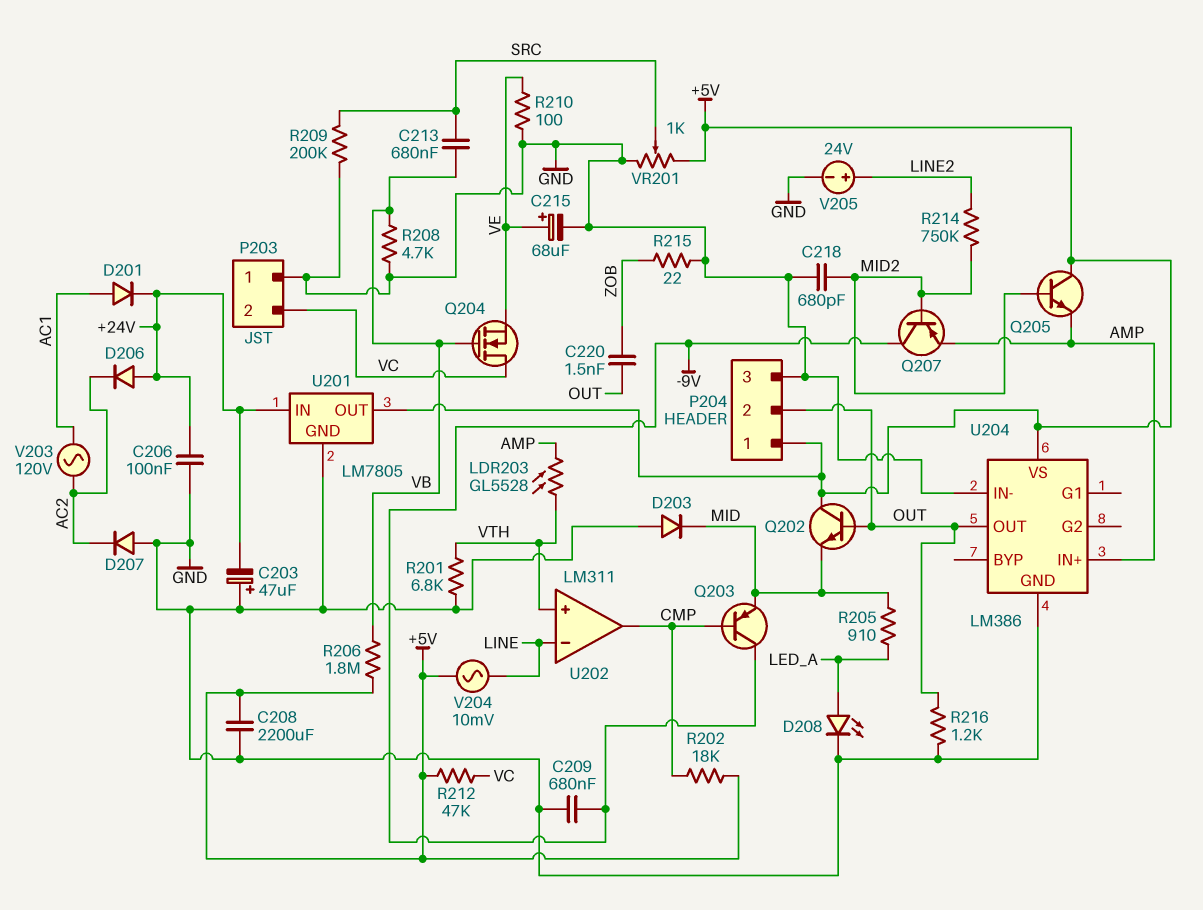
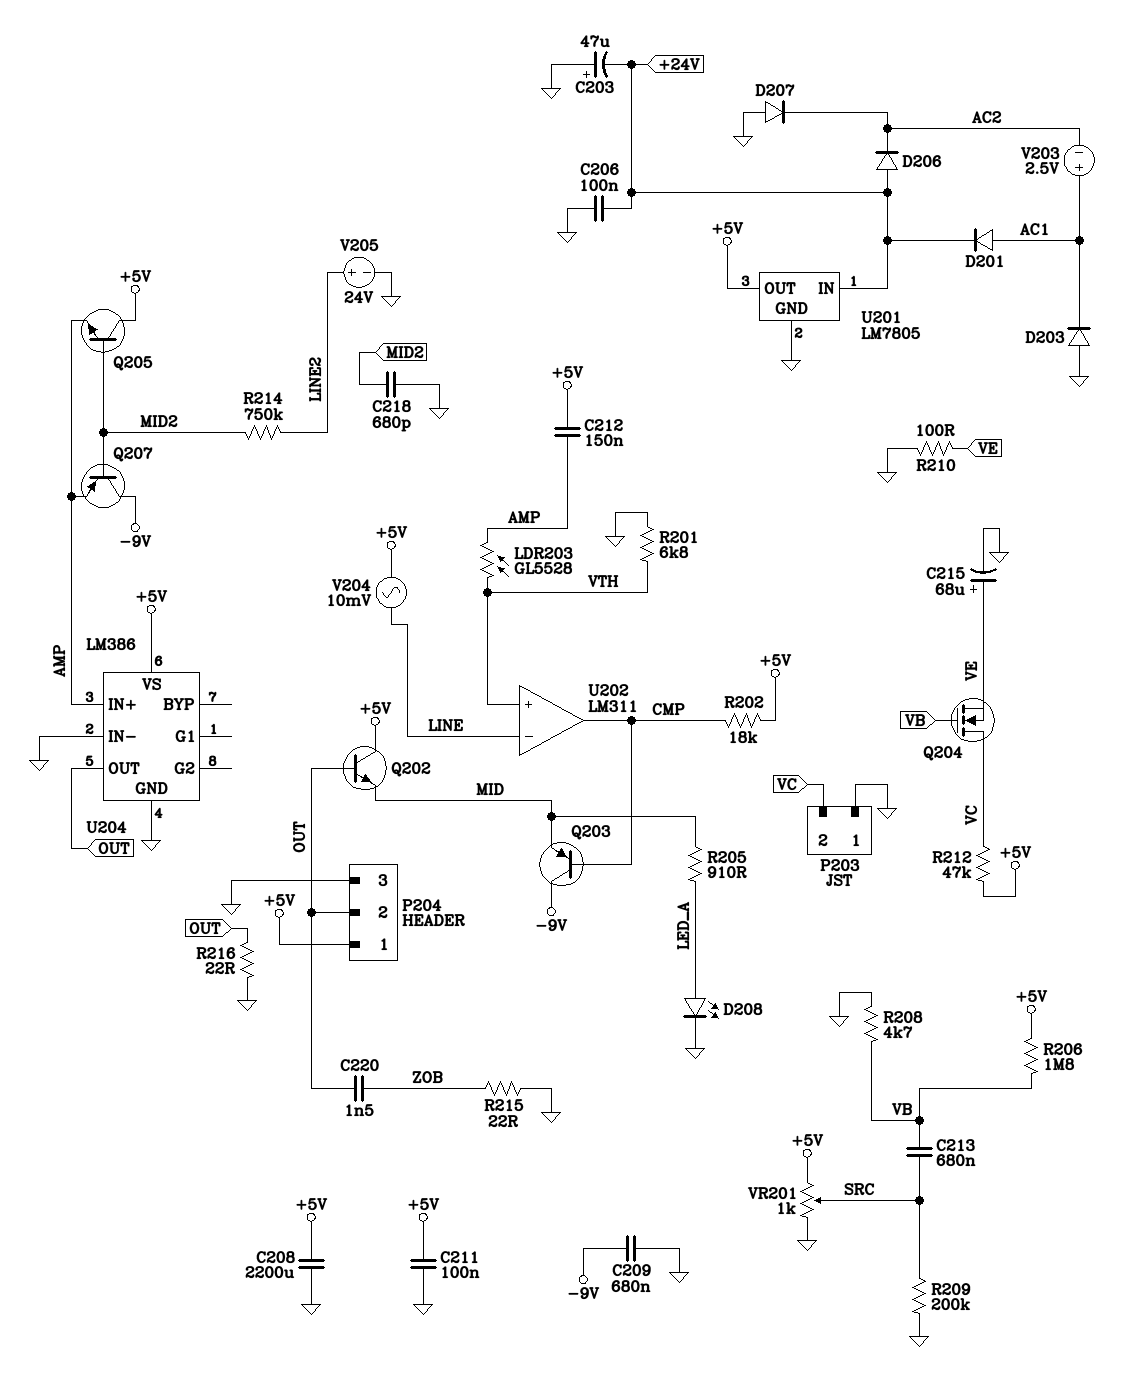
C211: none -> 100nF (+5V, GND)
C212: none -> 150nF (+5V, AMP)
D203: diode (A GND, K MID) -> diode (A GND, K AC1)
R216: 1.2k (GND, OUT) -> 22 (GND, OUT)
V203: AC 120V (AC1, AC2) -> 2.5V (plus AC1, minus AC2)

